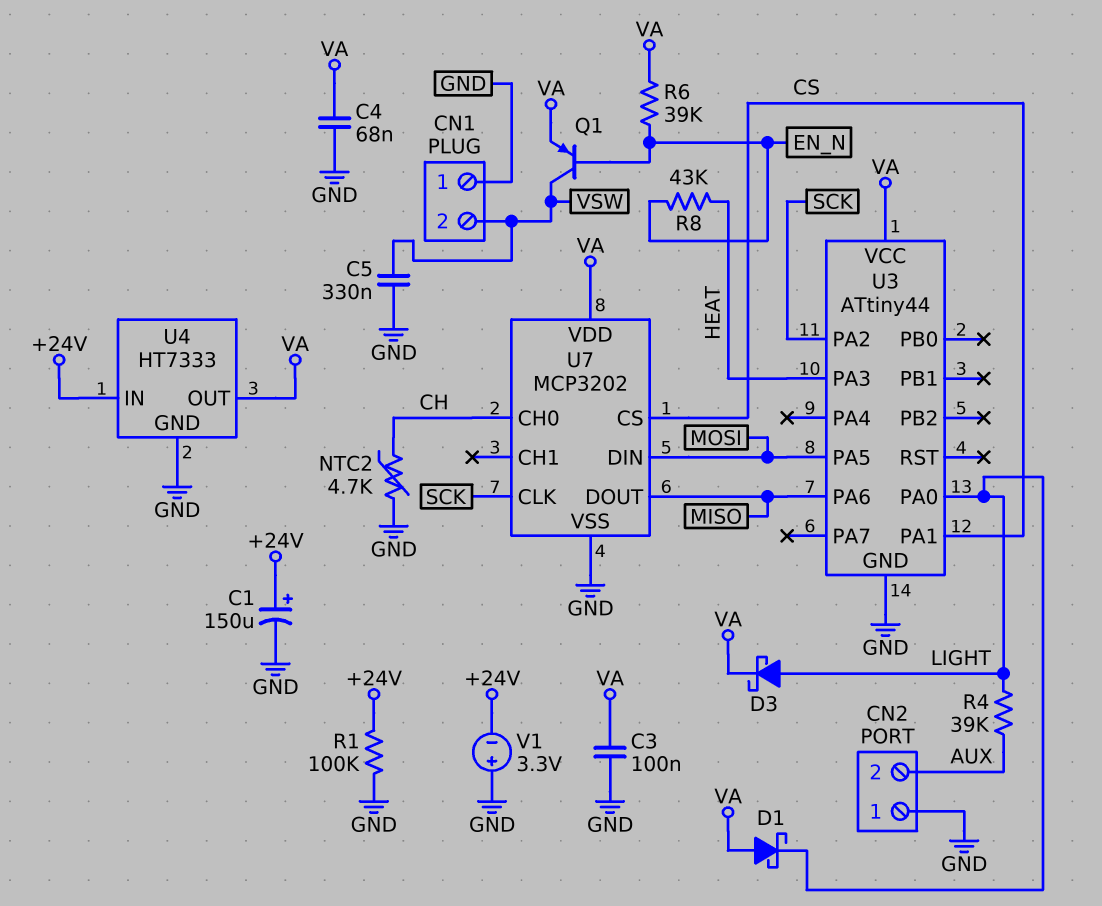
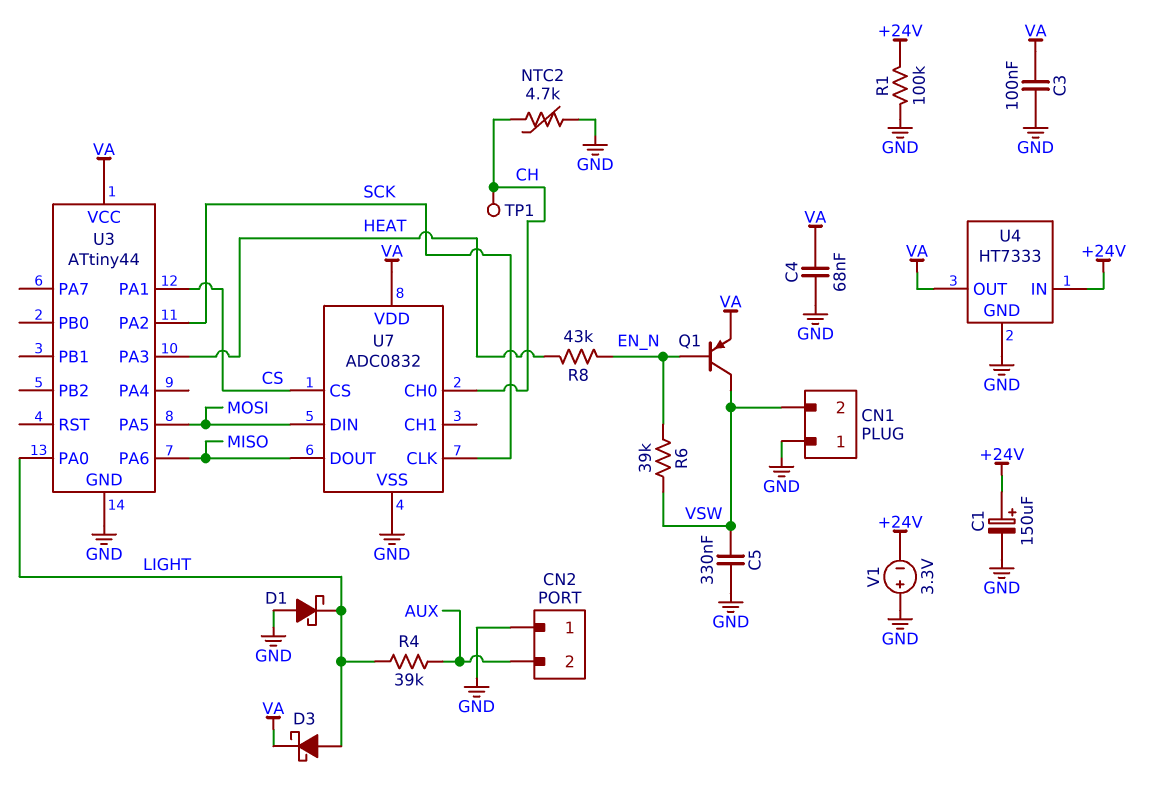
D1: schottky (A VA, K LIGHT) -> schottky (A GND, K LIGHT)
R6: 39k (EN_N, VA) -> 39k (EN_N, VSW)
TP1: none -> test point (CH)
U7: MCP3202 -> ADC0832

